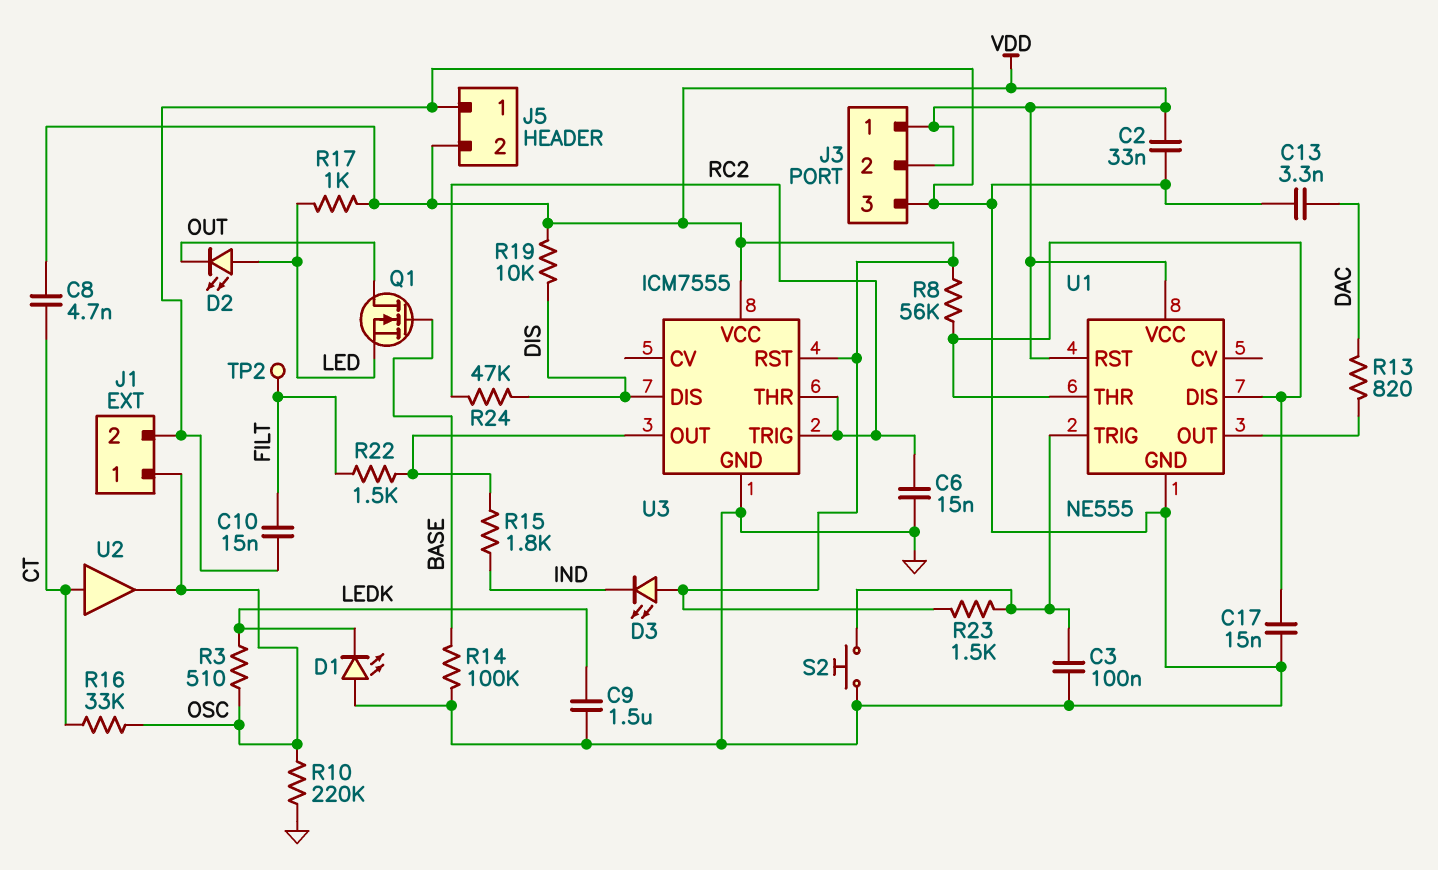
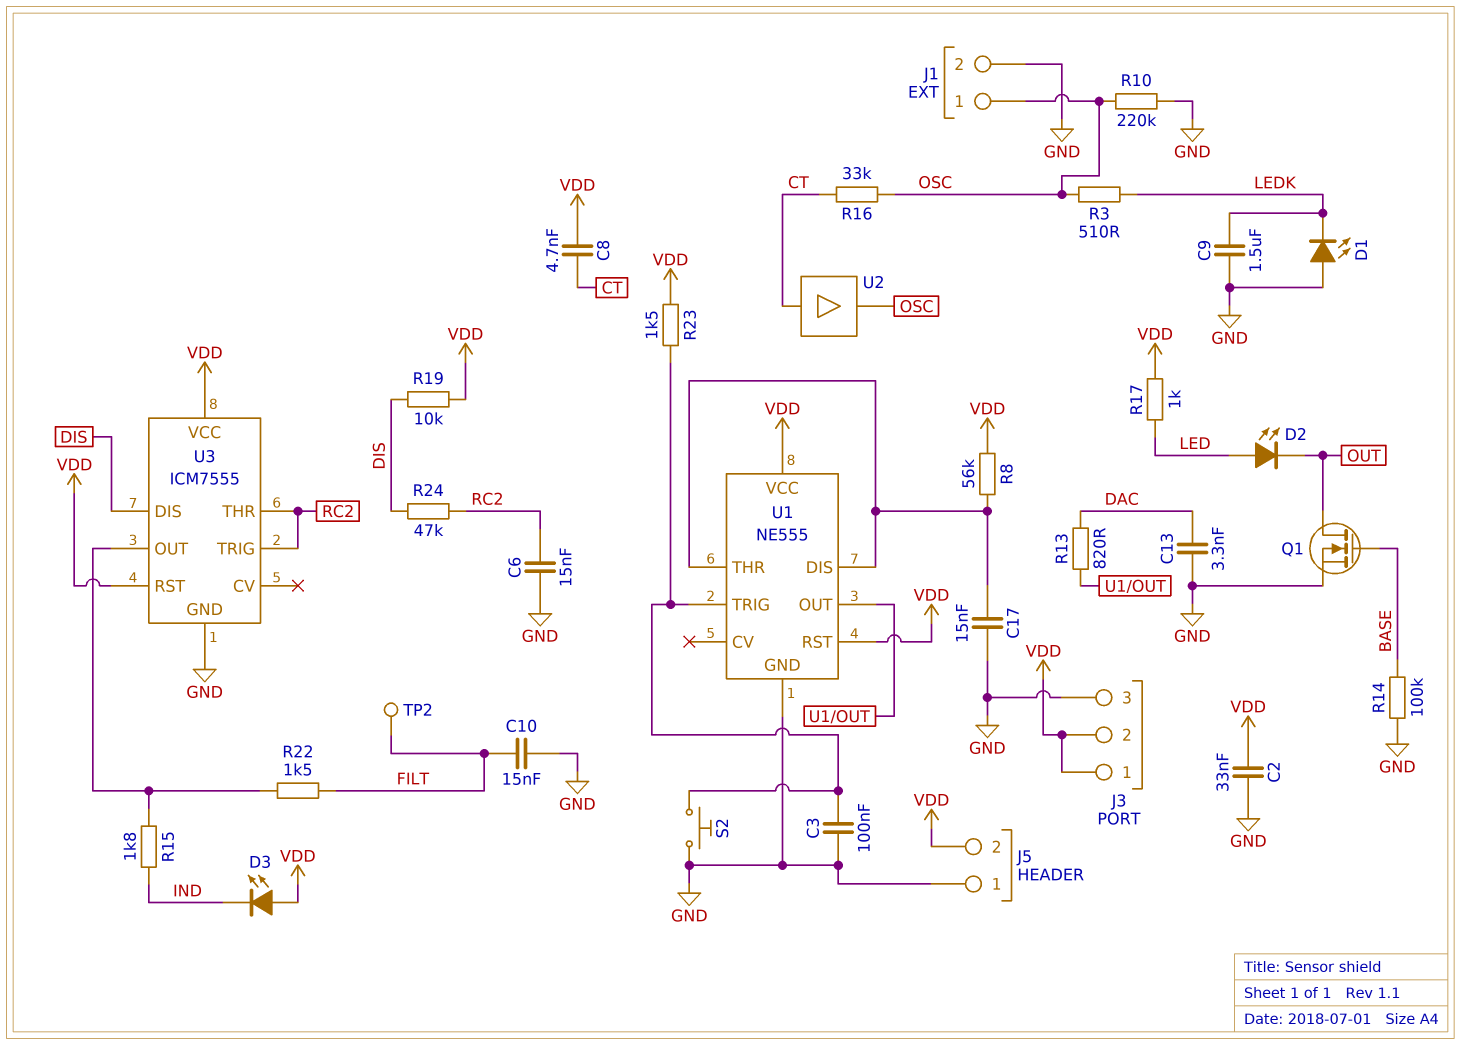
Q1: NMOS (G BASE, D OUT, S LED) -> NMOS (G BASE, D OUT, S GND)

